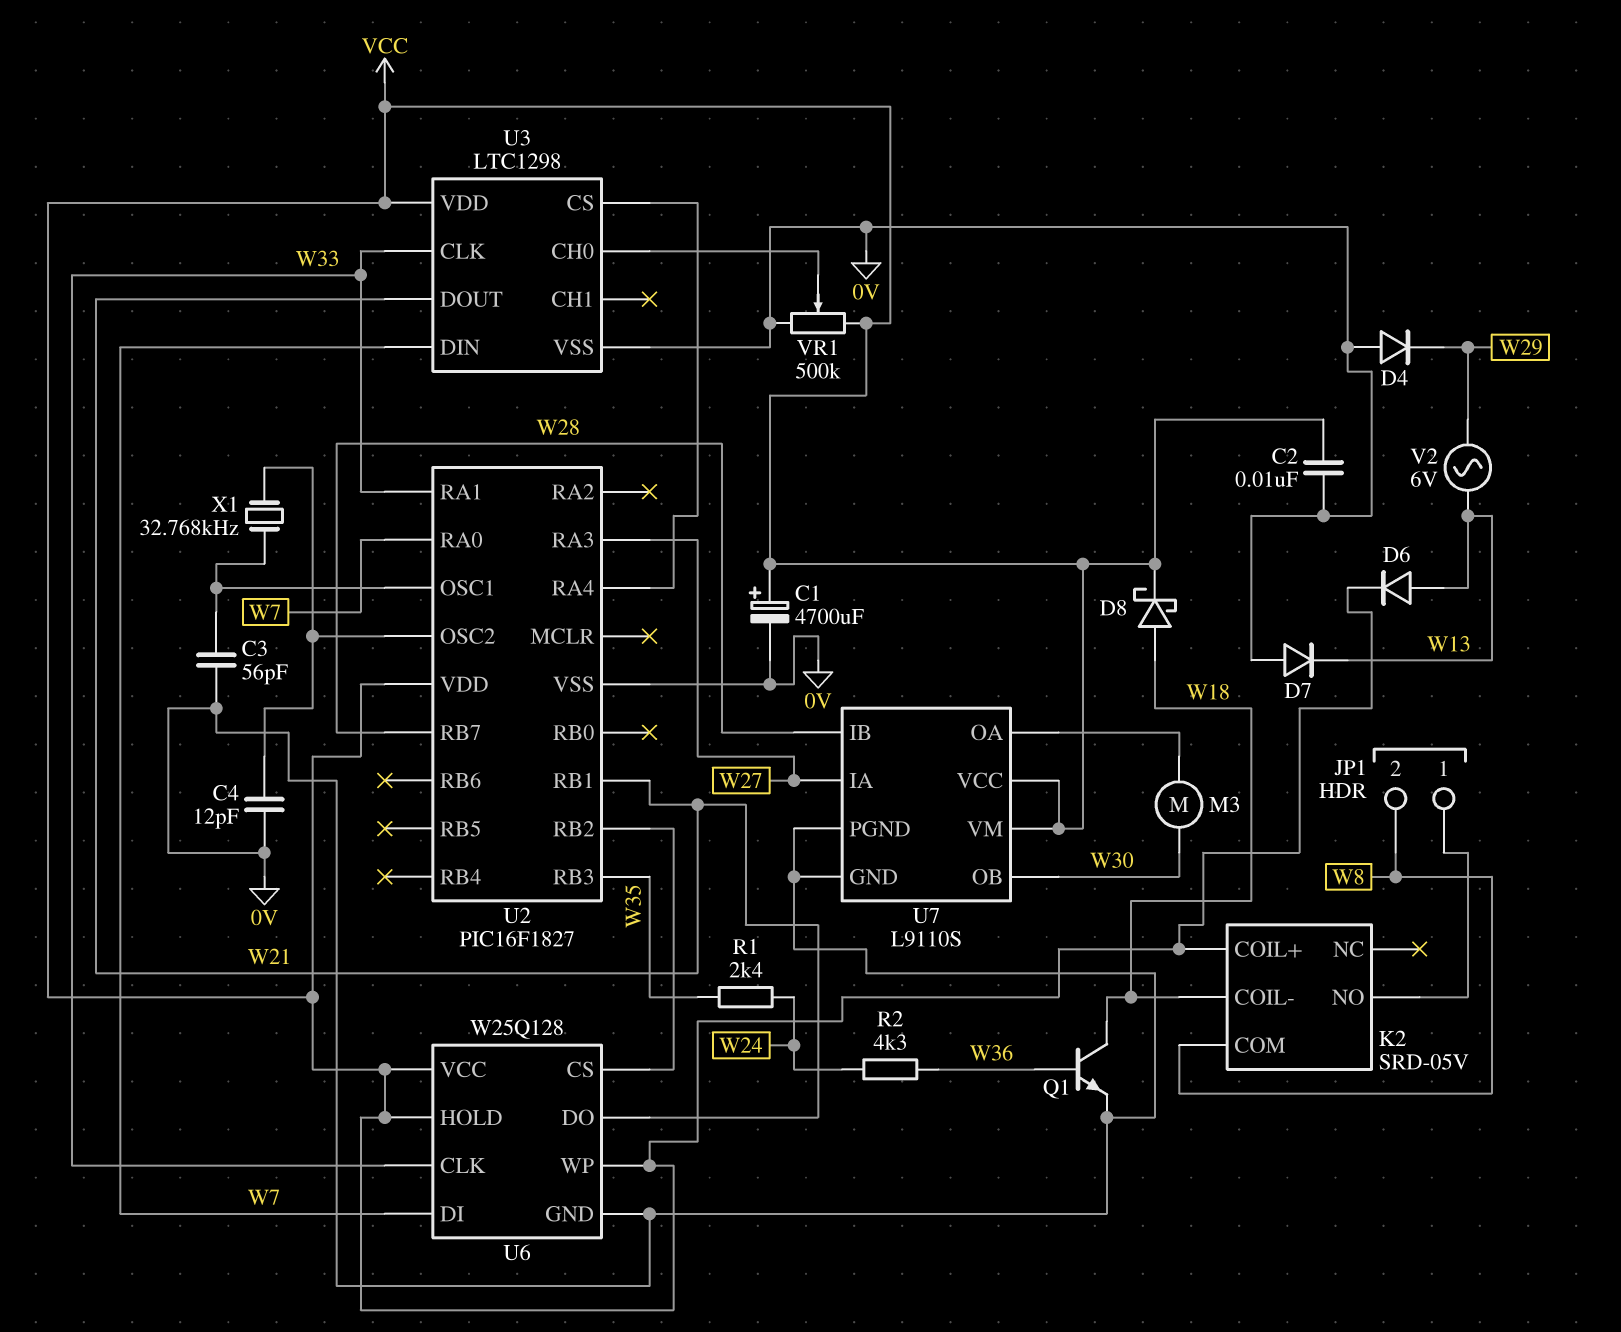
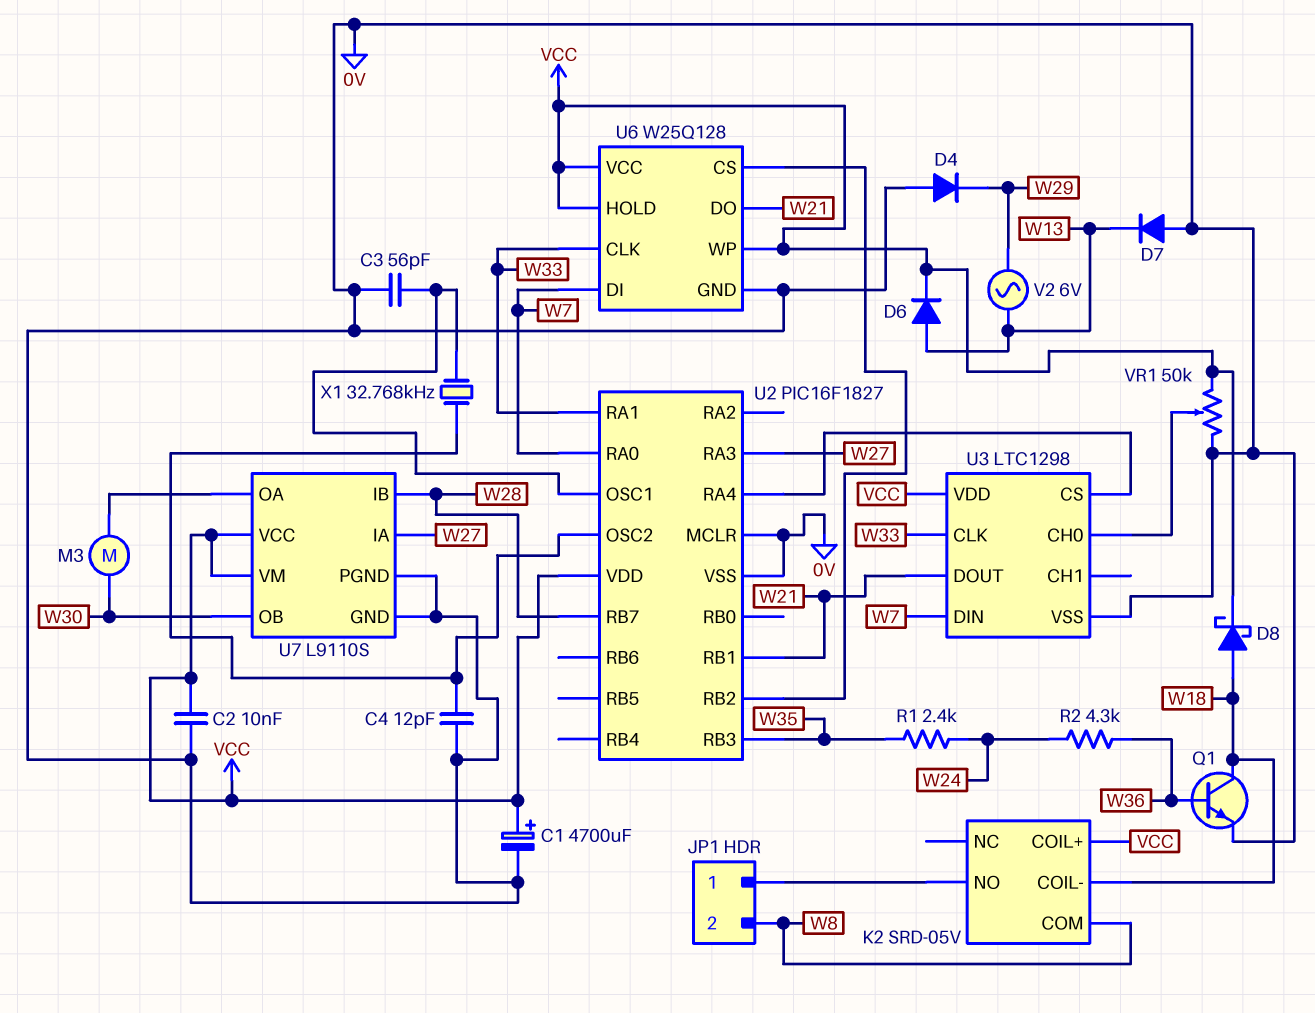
U2 pin MCLR: none -> 0V
VR1: 500k (0V, VCC, wiper U3/CH0) -> 50k (0V, VCC, wiper U3/CH0)

